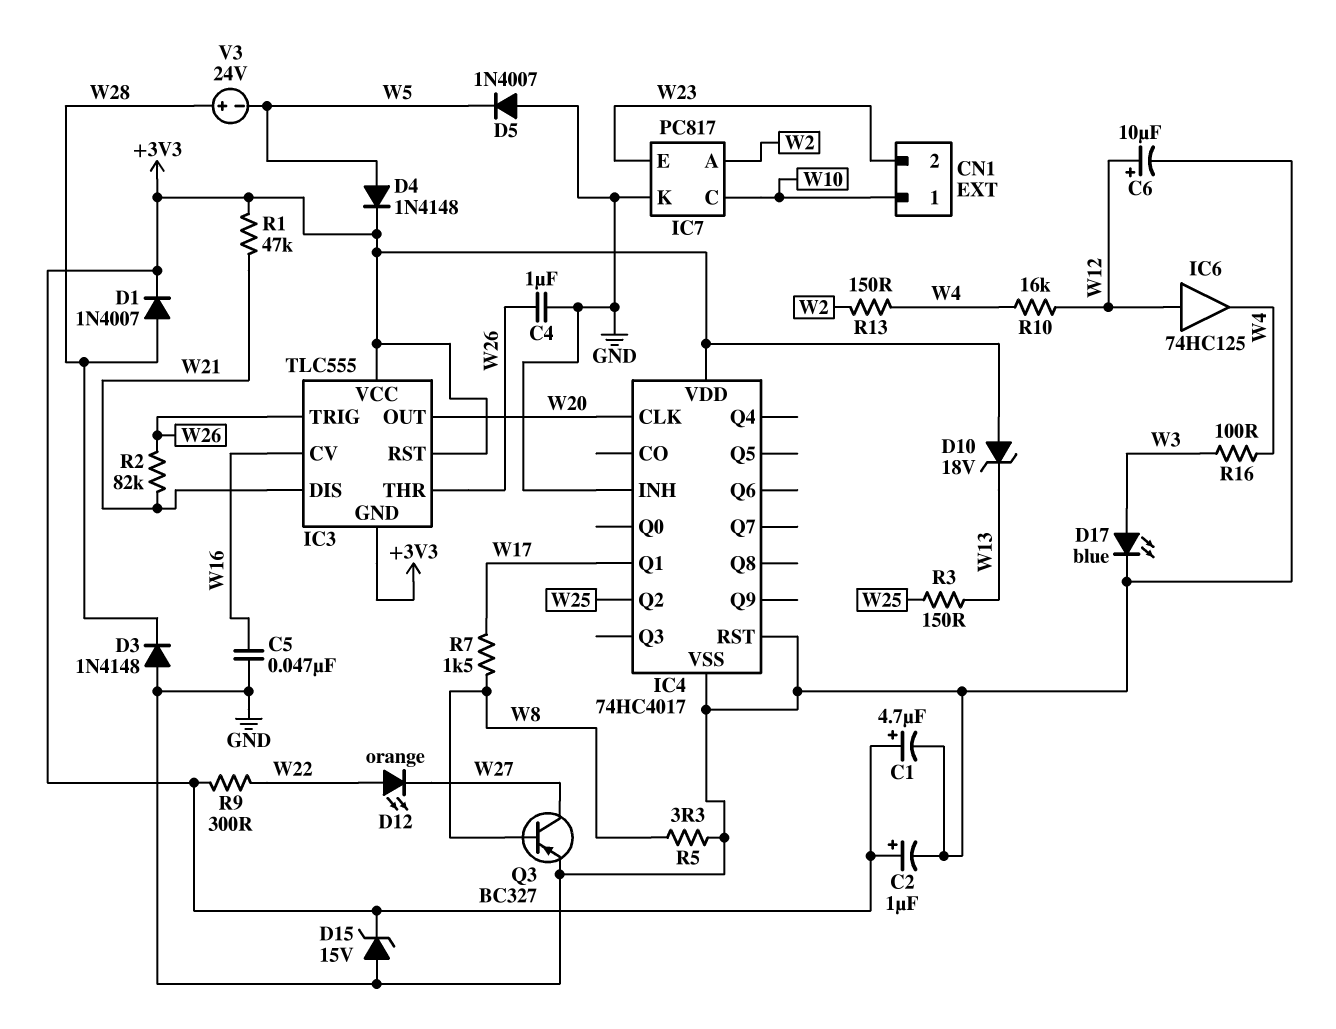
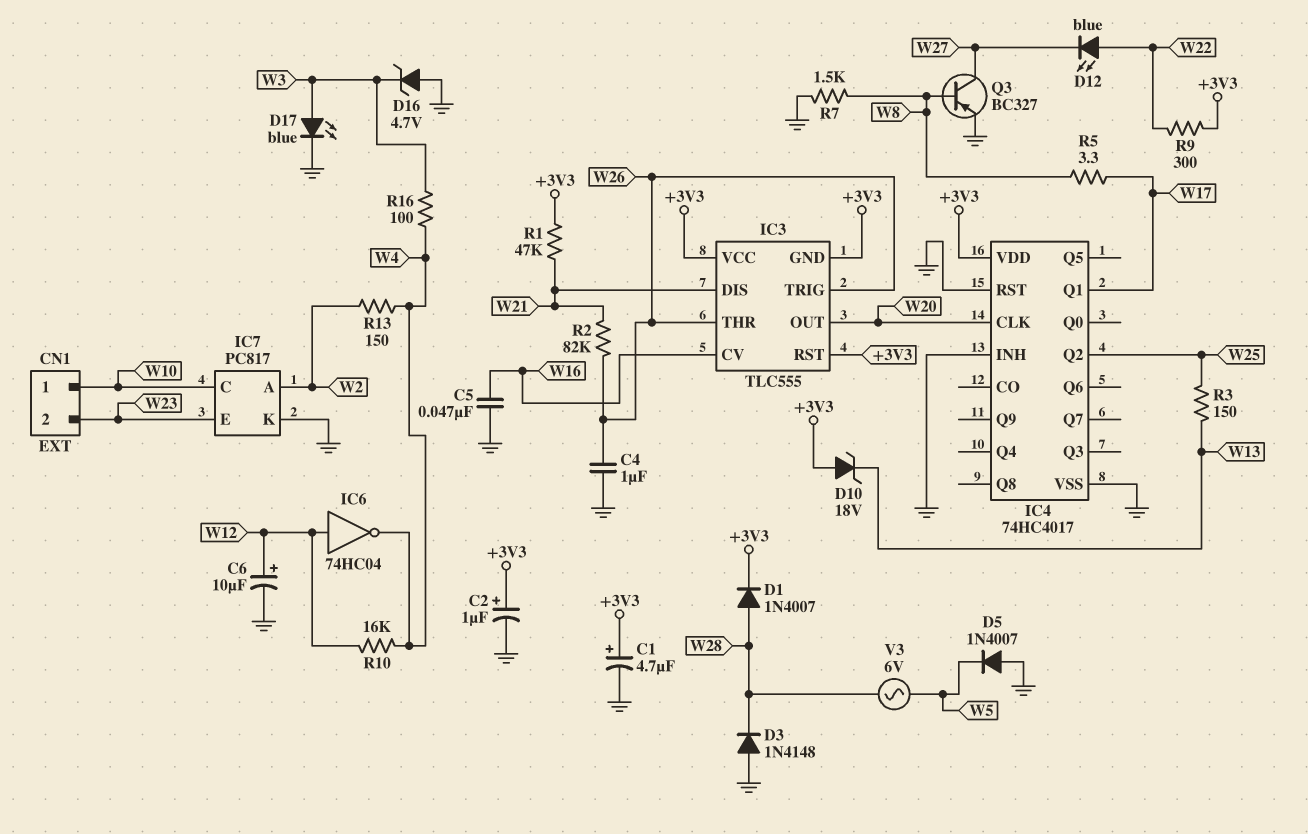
D4: diode 1N4148 (A W5, K +3V3) -> none
D12: LED orange (A W22, K W27) -> LED blue (A W22, K W27)
D15: zener 15V (A GND, K +3V3) -> none
D16: none -> zener 4.7V (A GND, K W3)
IC6: buffer 74HC125 (in W12, out W4) -> NOT 74HC04 (in W12, out W4)
R5: 3.3 (GND, W8) -> 3.3 (W8, W17)
R7: 1.5k (W8, W17) -> 1.5k (GND, W8)
V3: 24V (plus W28, minus W5) -> AC 6V (W5, W28)

